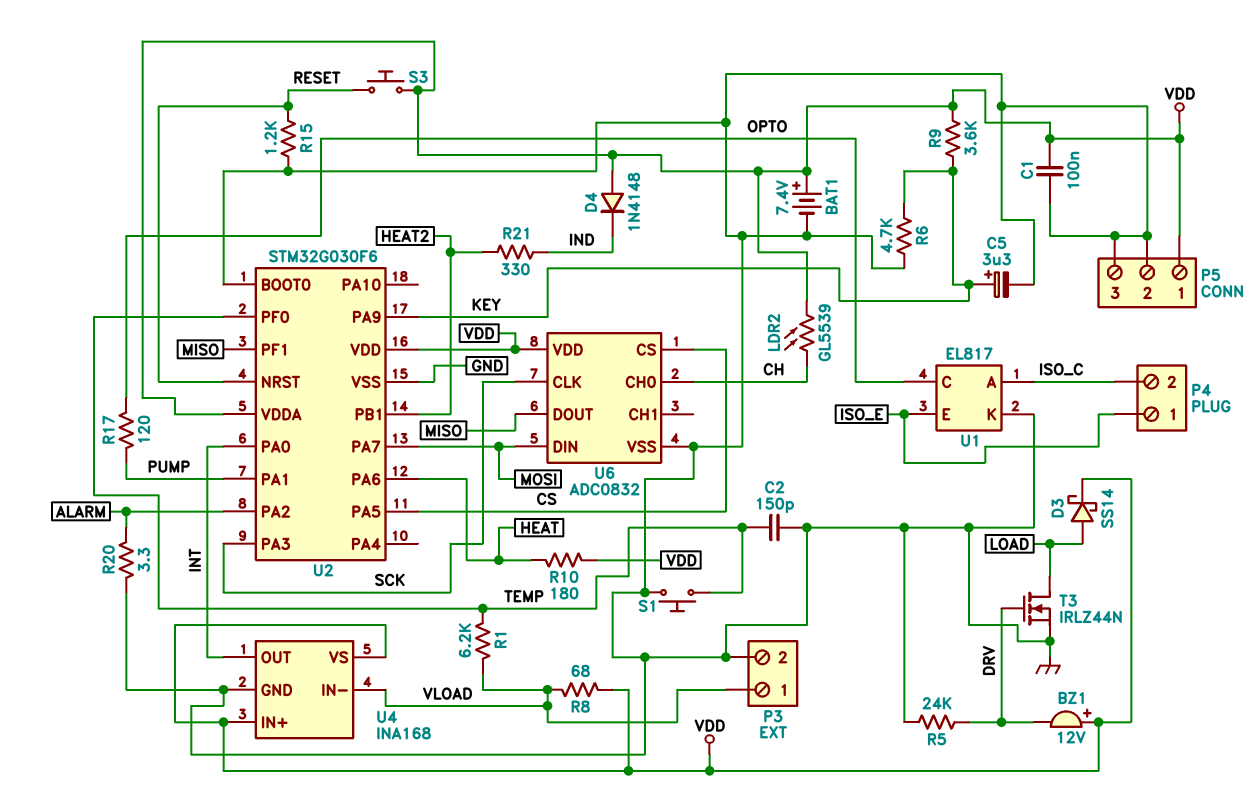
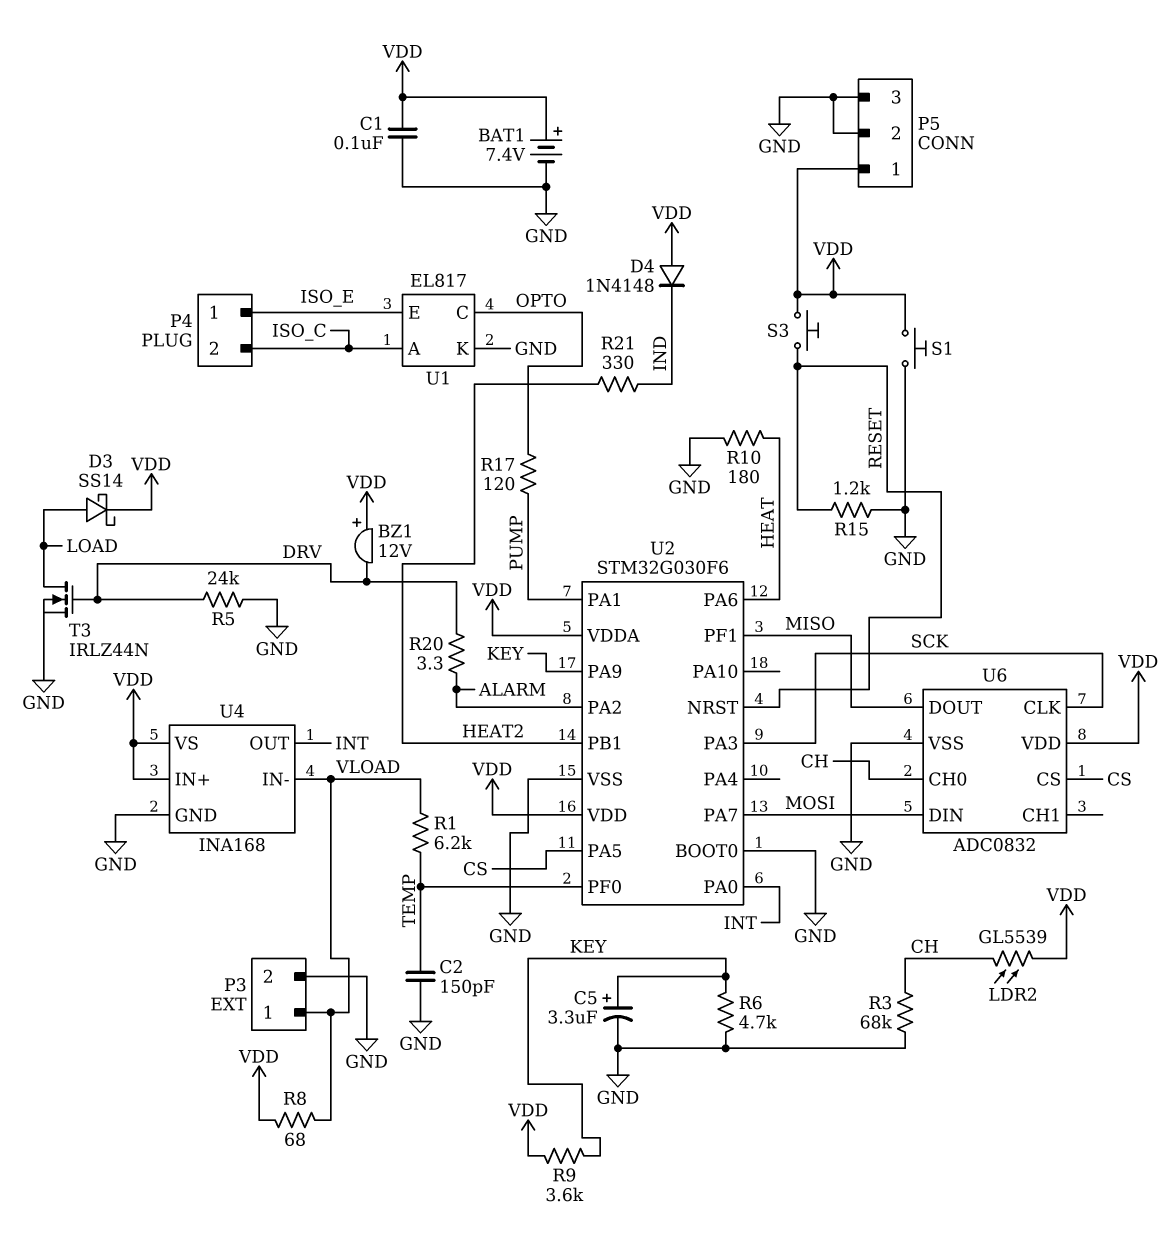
R3: none -> 68k (CH, GND)
R10: 180 (HEAT, VDD) -> 180 (GND, HEAT)
R20: 3.3 (ALARM, GND) -> 3.3 (ALARM, DRV)
S1: button (GND, TEMP) -> button (GND, VDD)

